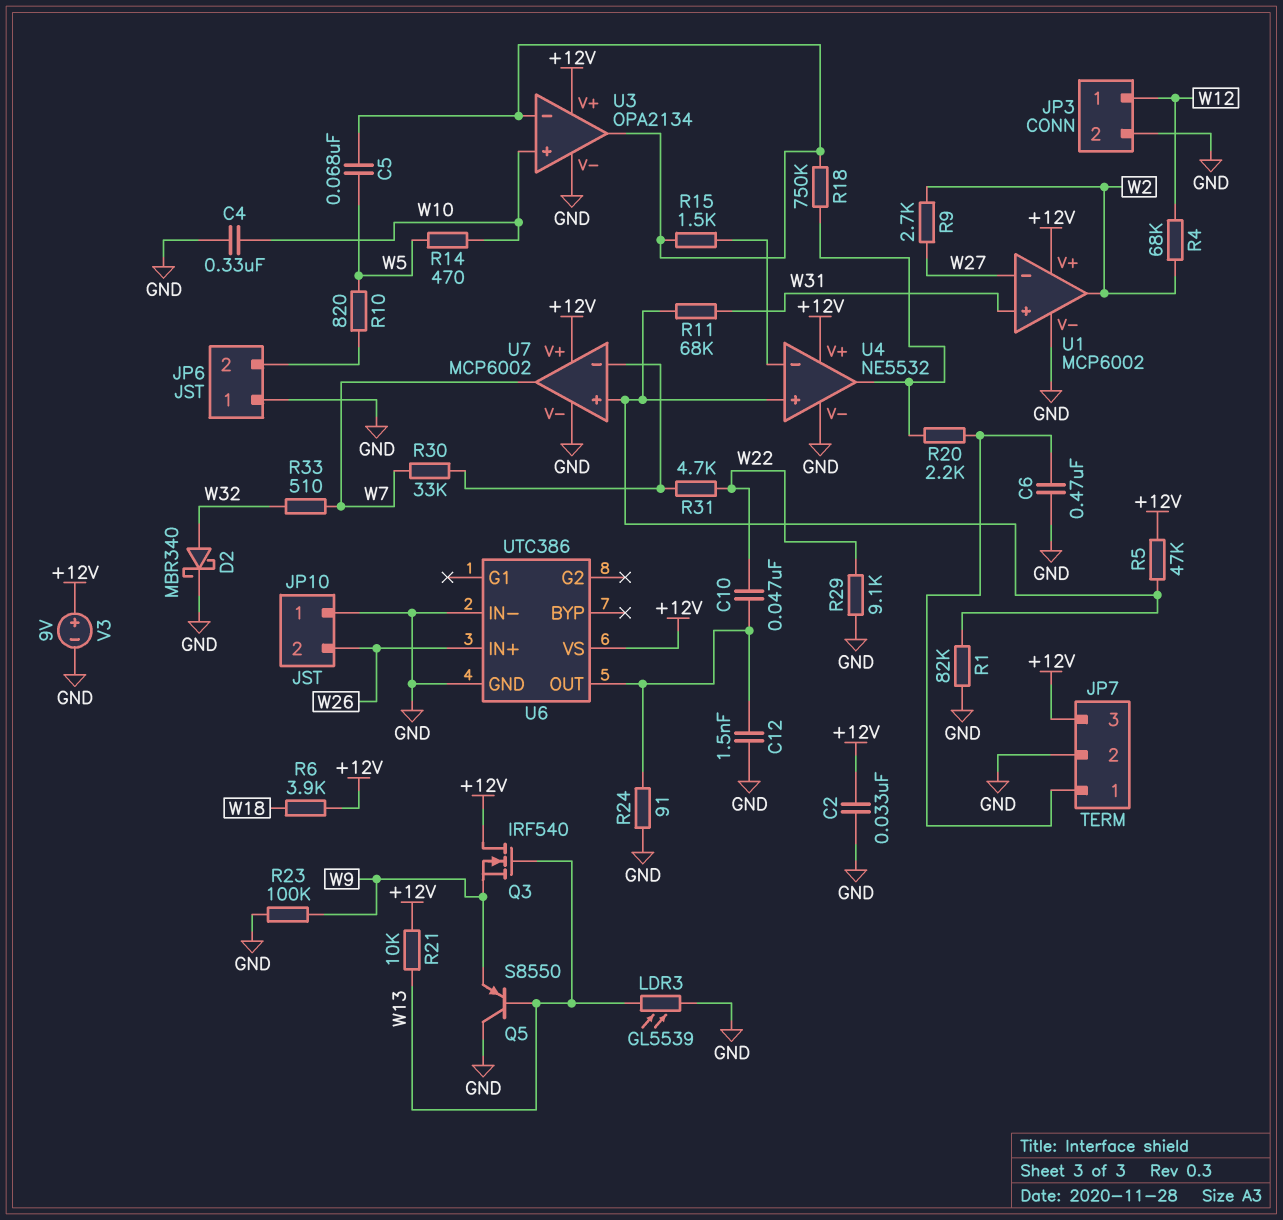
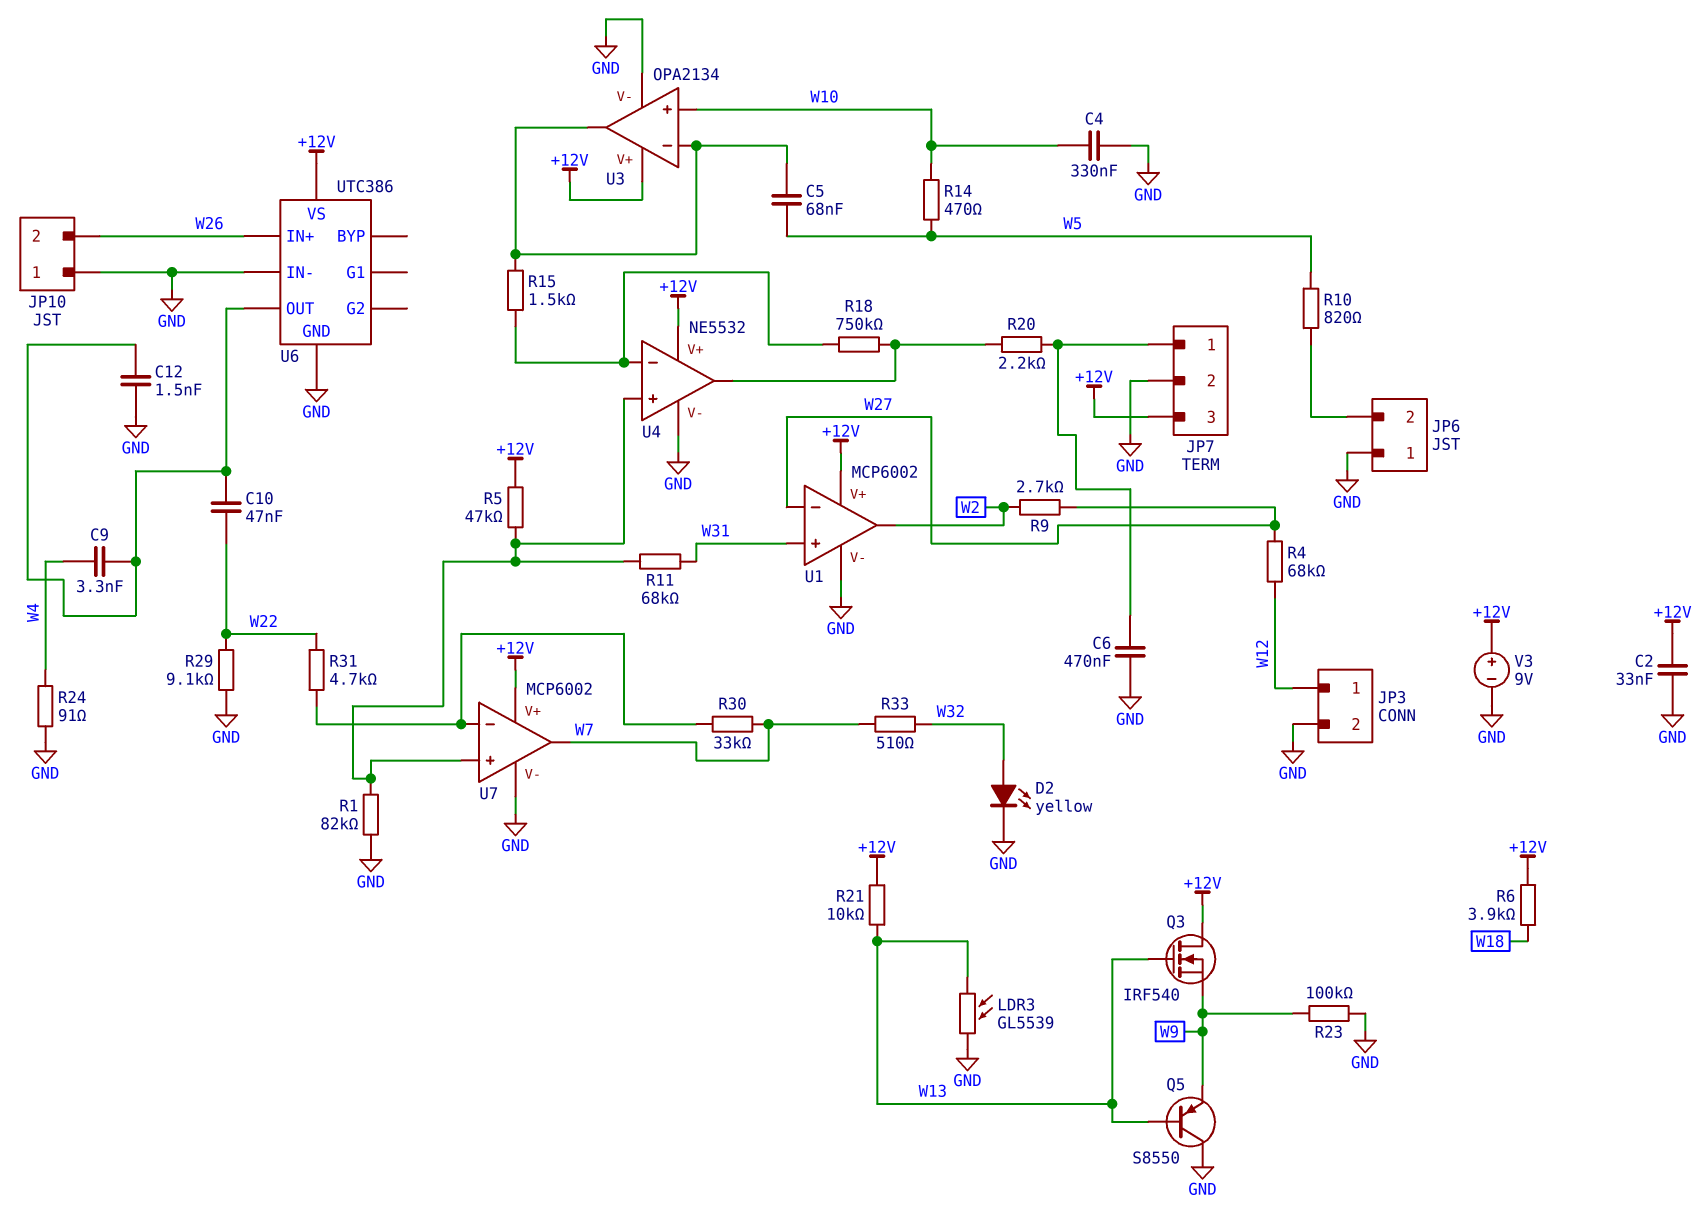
C9: none -> 3.3nF (U6/OUT, W4)
D2: schottky MBR340 (A W32, K GND) -> LED yellow (A W32, K GND)
R4: 68k (W2, W12) -> 68k (W12, W27)
R18: 750k (U3/in-, U4/out) -> 750k (U4/in-, U4/out)
R24: 91 (GND, U6/OUT) -> 91 (GND, W4)

